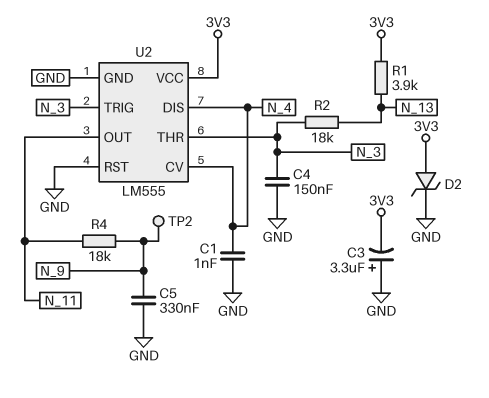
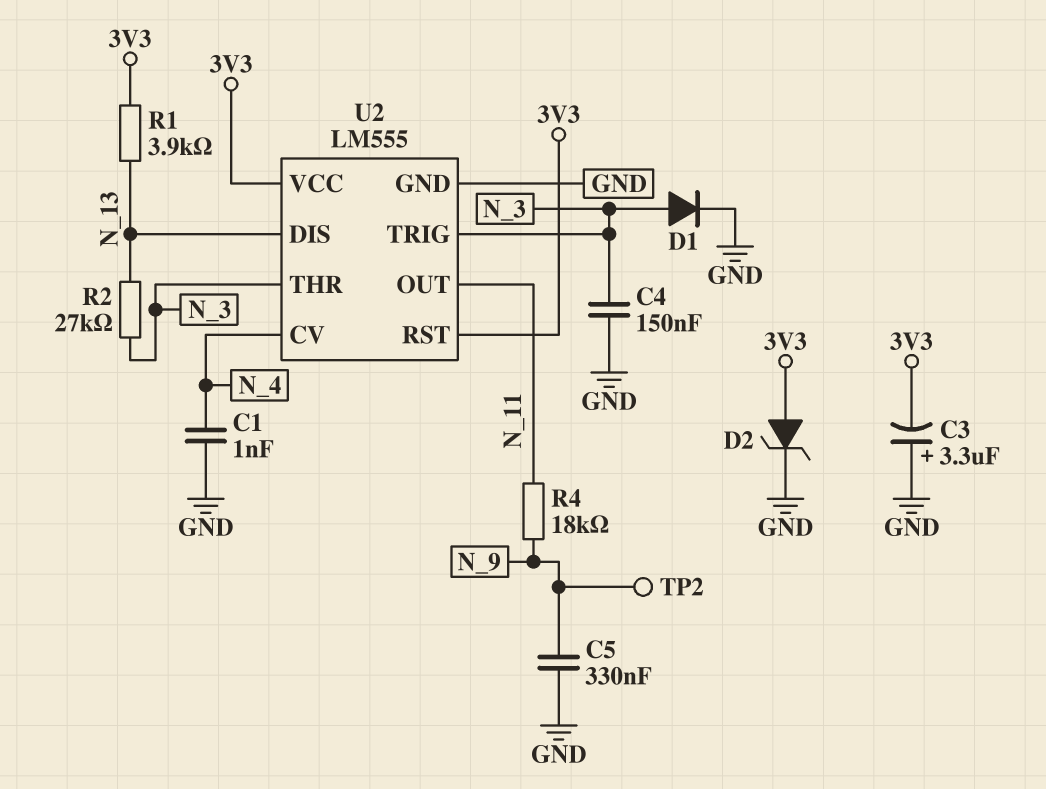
D1: none -> diode (A N_3, K GND)
R2: 18k (N_3, N_13) -> 27k (N_3, N_13)
U2 pin DIS: N_4 -> N_13
U2 pin RST: GND -> 3V3

